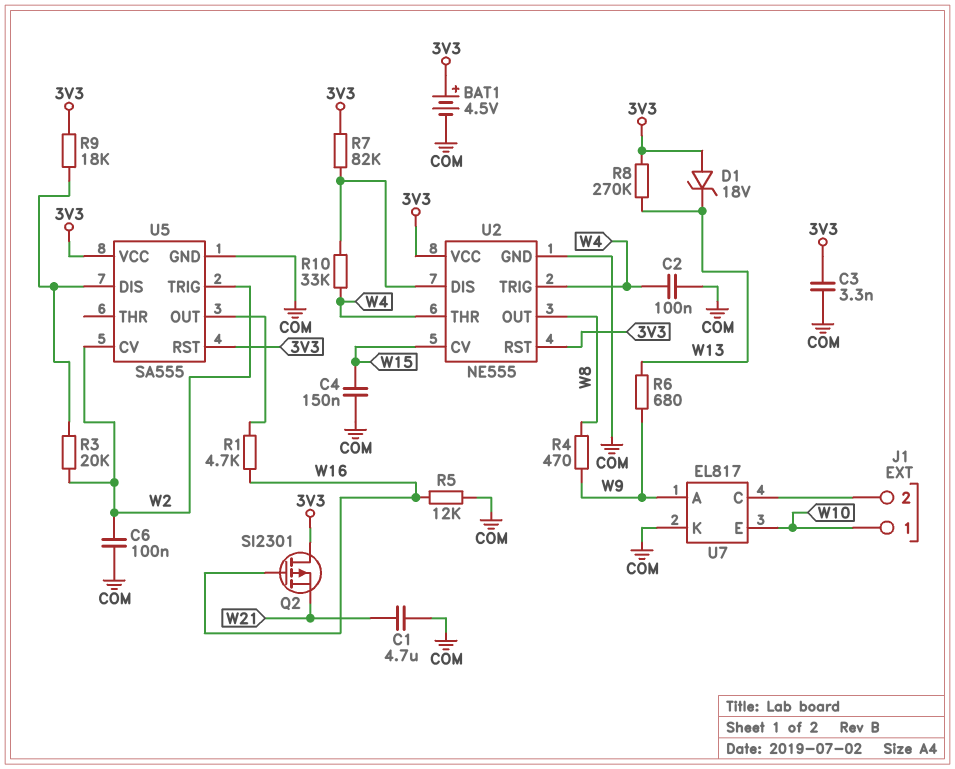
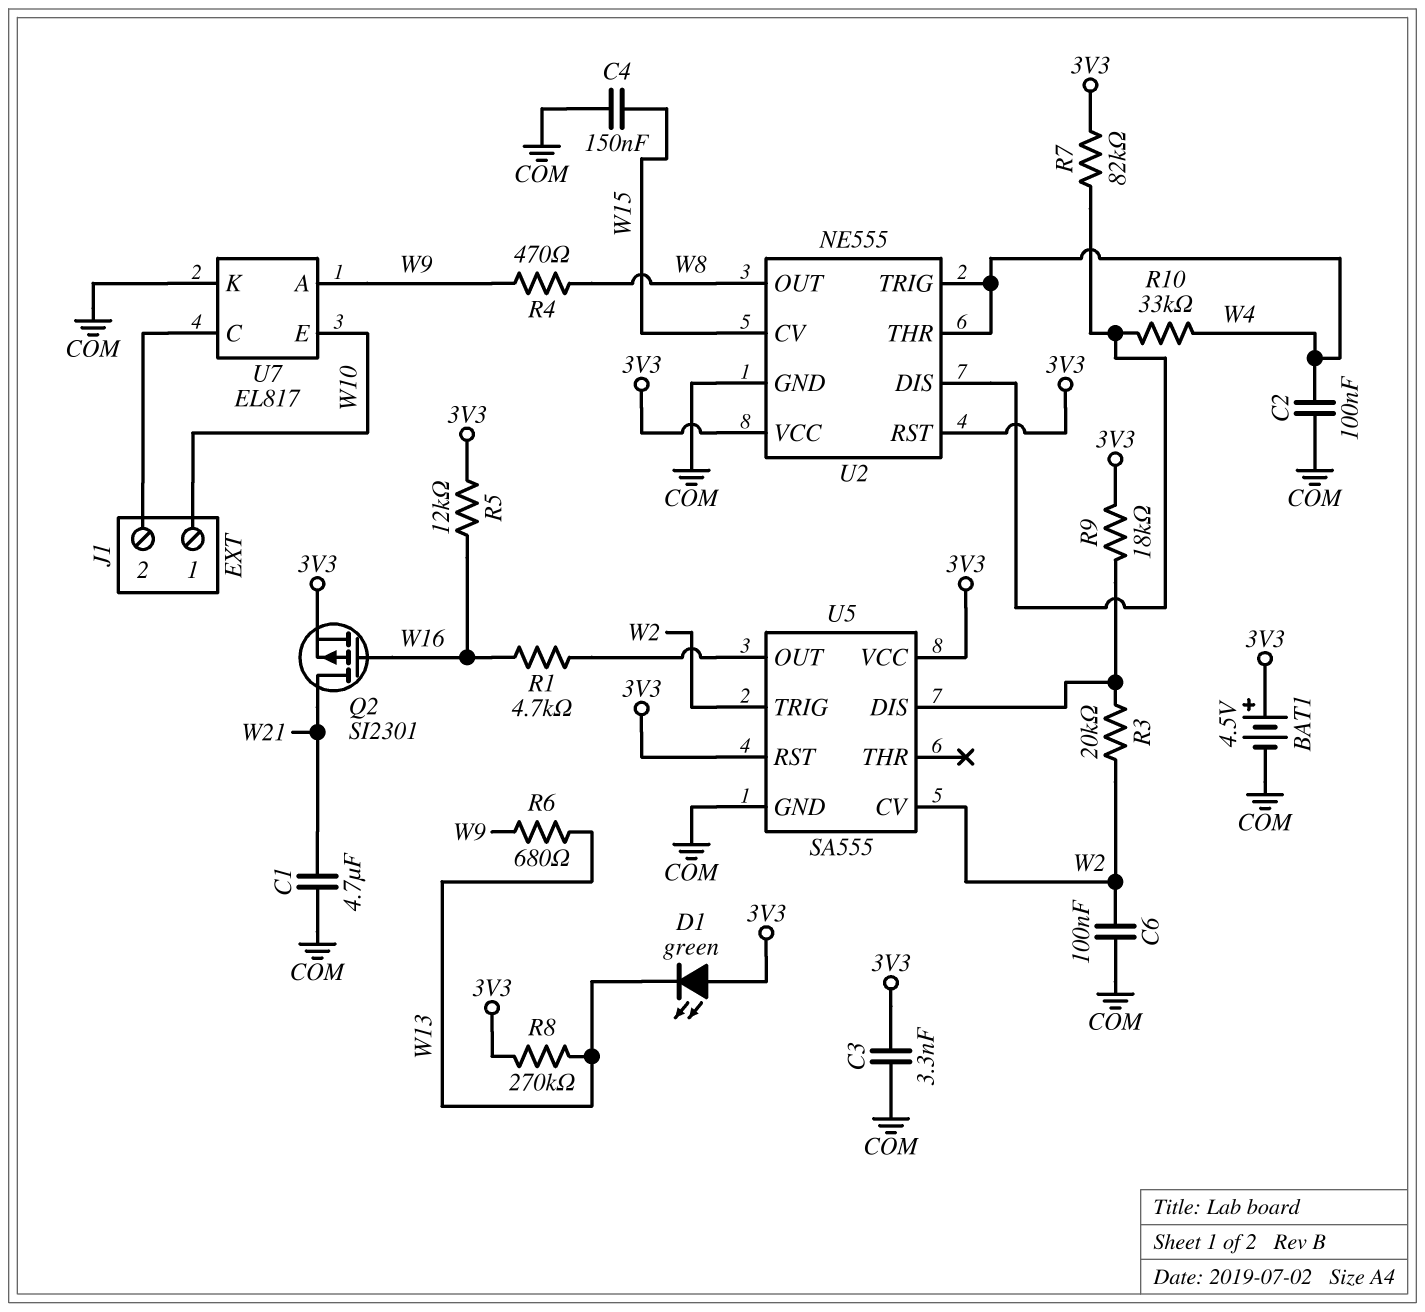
D1: zener 18V (A 3V3, K W13) -> LED green (A 3V3, K W13)
Q2: PMOS SI2301 (G W16, D 3V3, S W21) -> PMOS SI2301 (G W16, D W21, S 3V3)
R5: 12k (COM, W16) -> 12k (3V3, W16)

